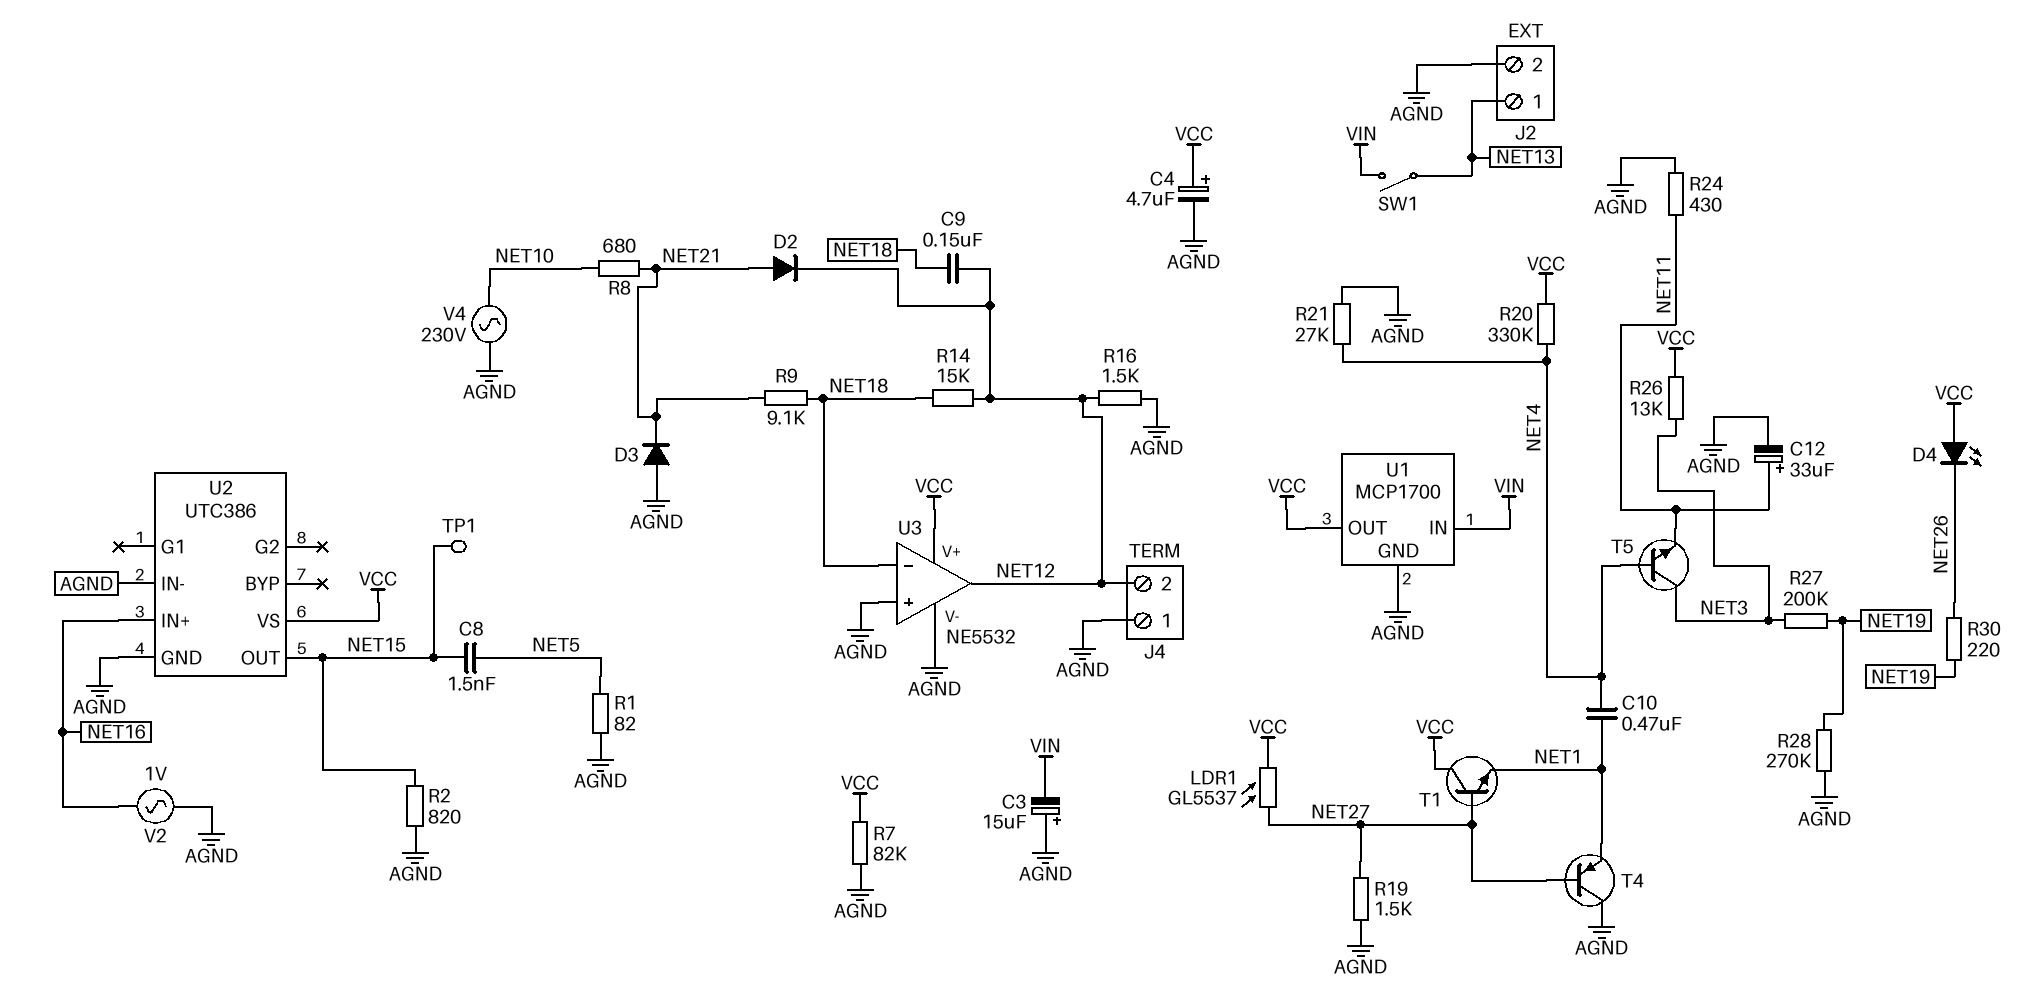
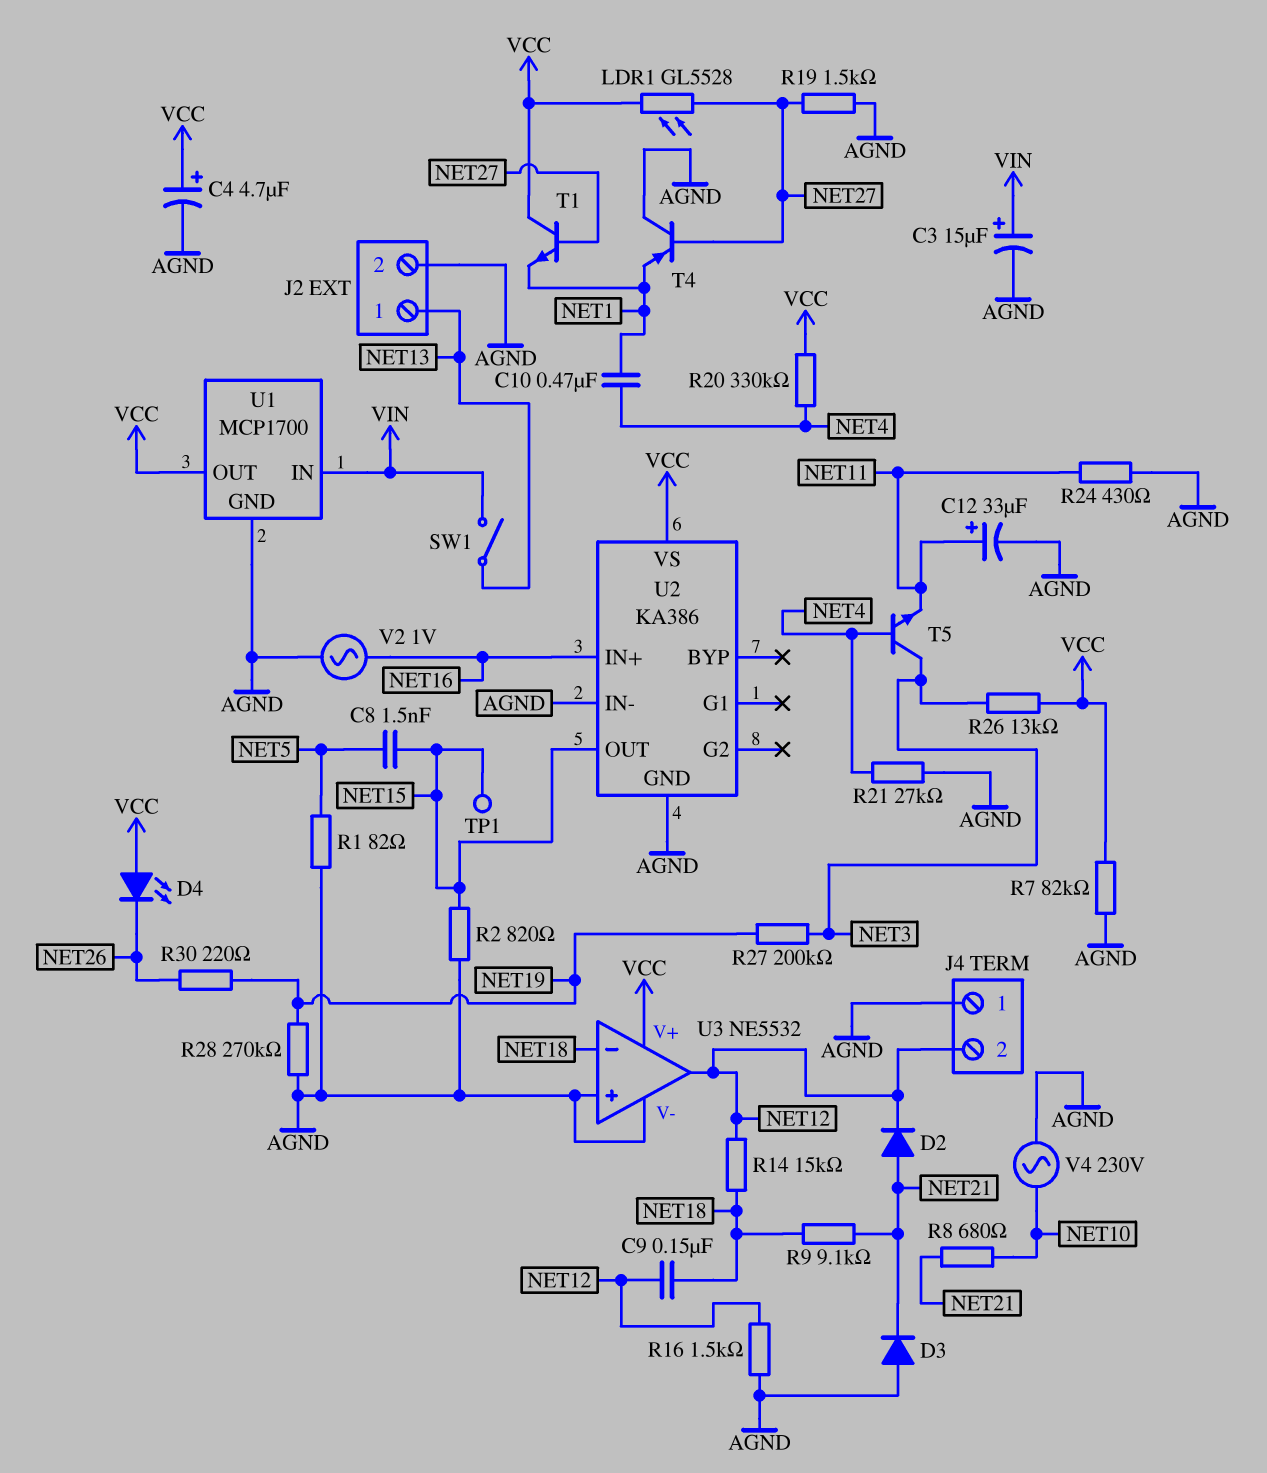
C3: 15uF (plus AGND, minus VIN) -> 15uF (plus VIN, minus AGND)
LDR1: GL5537 (NET27, VCC) -> GL5528 (NET27, VCC)
U2: UTC386 -> KA386

